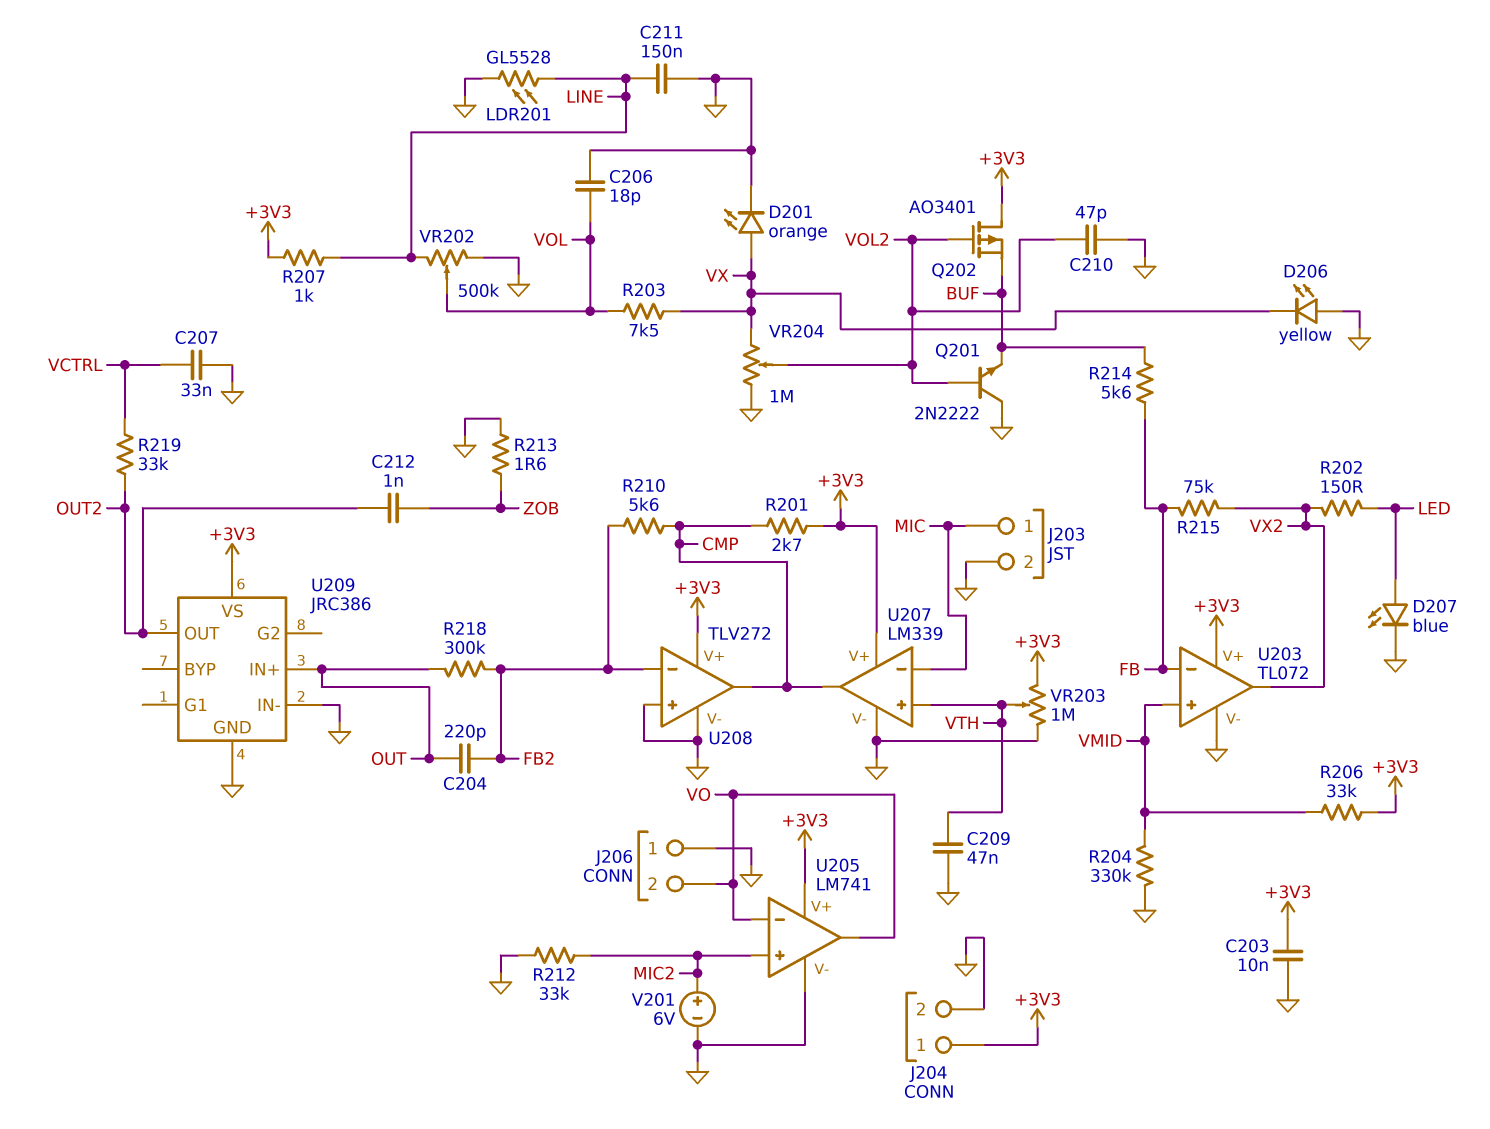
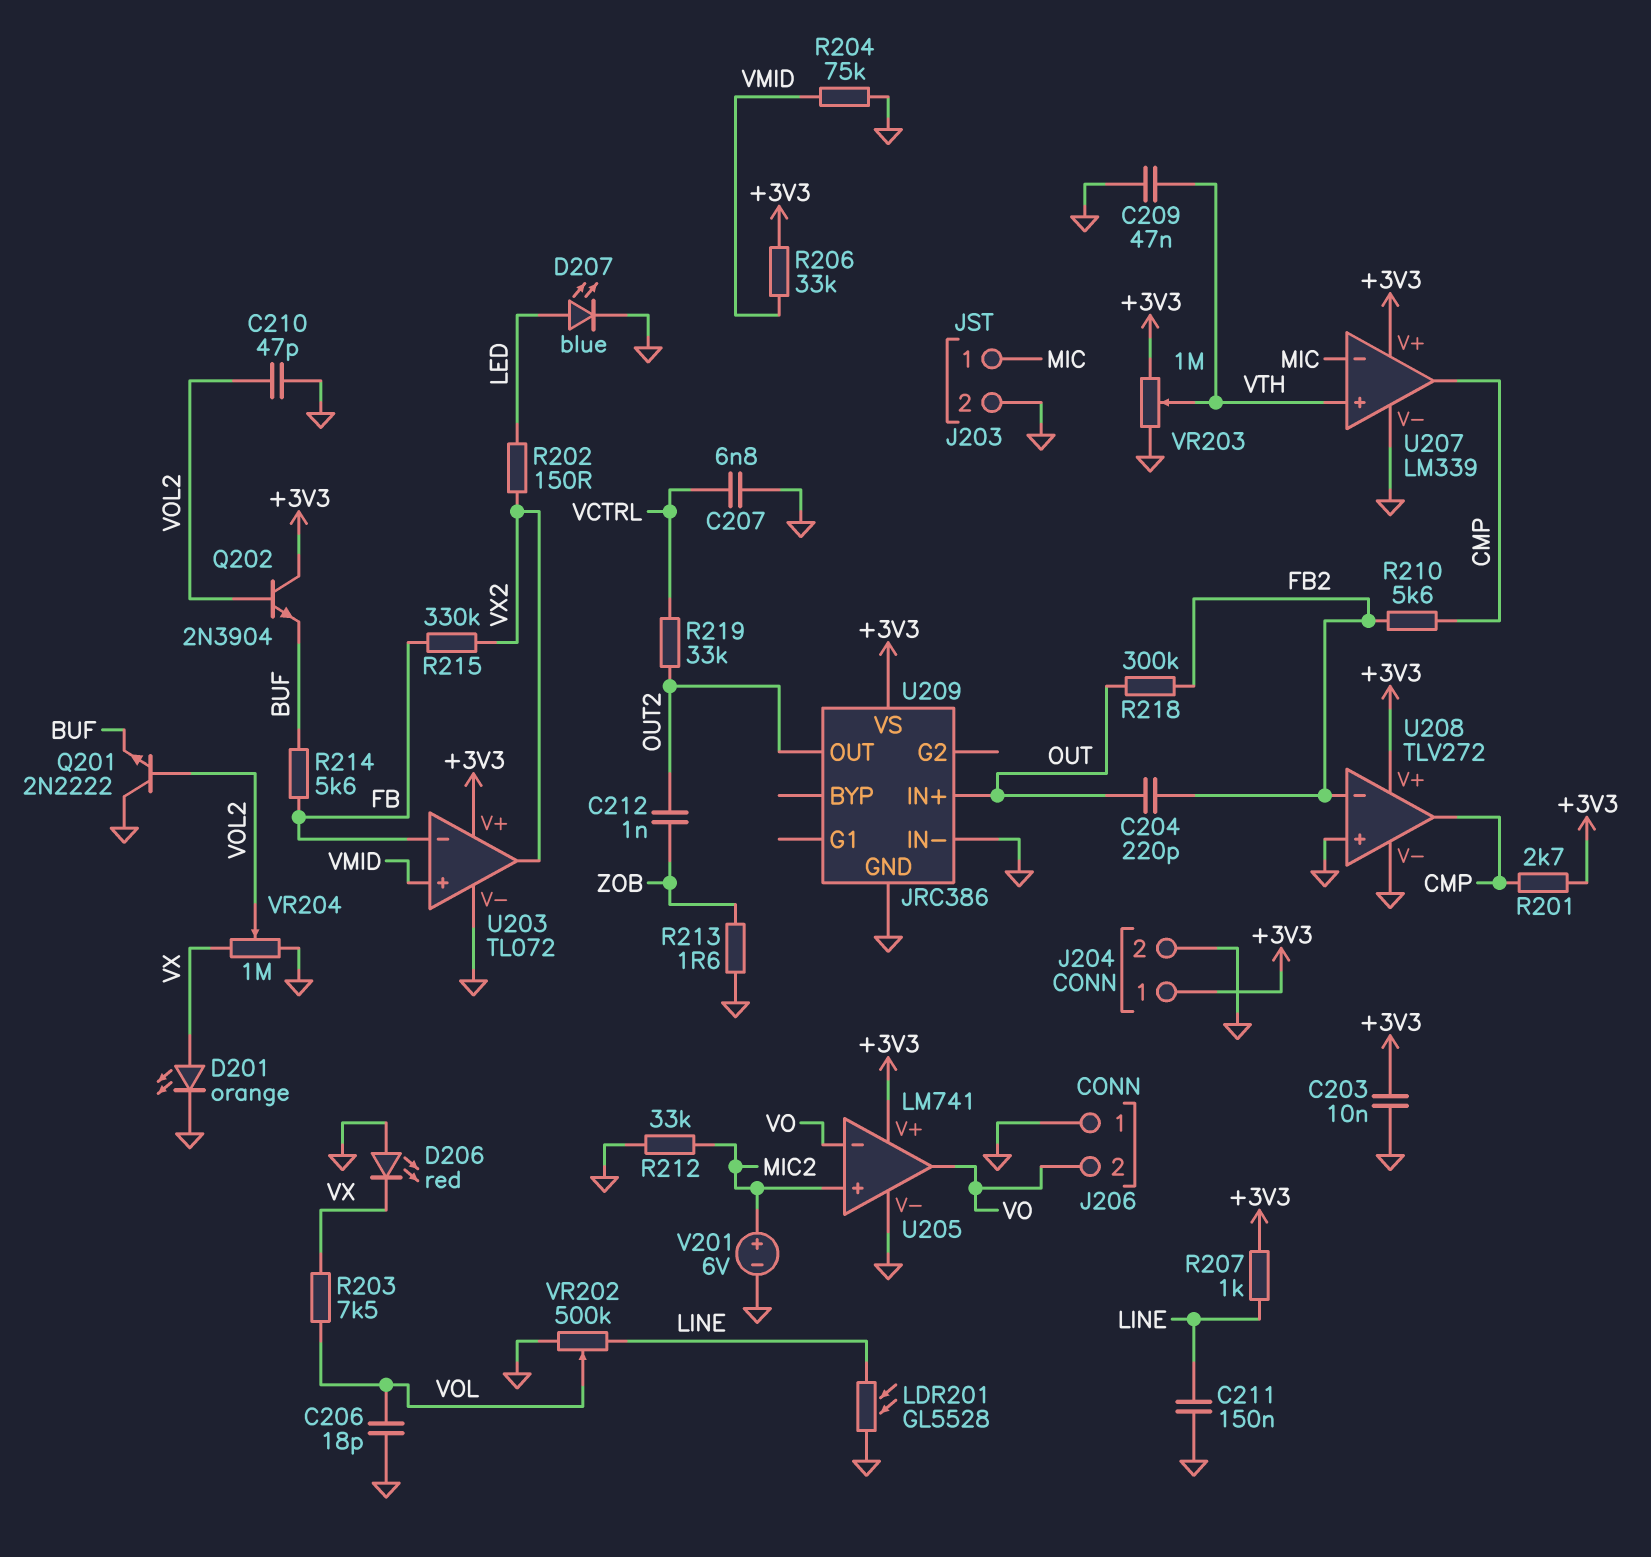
C207: 33nF (GND, VCTRL) -> 6.8nF (GND, VCTRL)
D206: LED yellow (A GND, K VX) -> LED red (A GND, K VX)
Q202: PMOS AO3401 (G VOL2, D +3V3, S BUF) -> NPN 2N3904 (B VOL2, C +3V3, E BUF)
R204: 330k (GND, VMID) -> 75k (GND, VMID)
R215: 75k (FB, VX2) -> 330k (FB, VX2)

